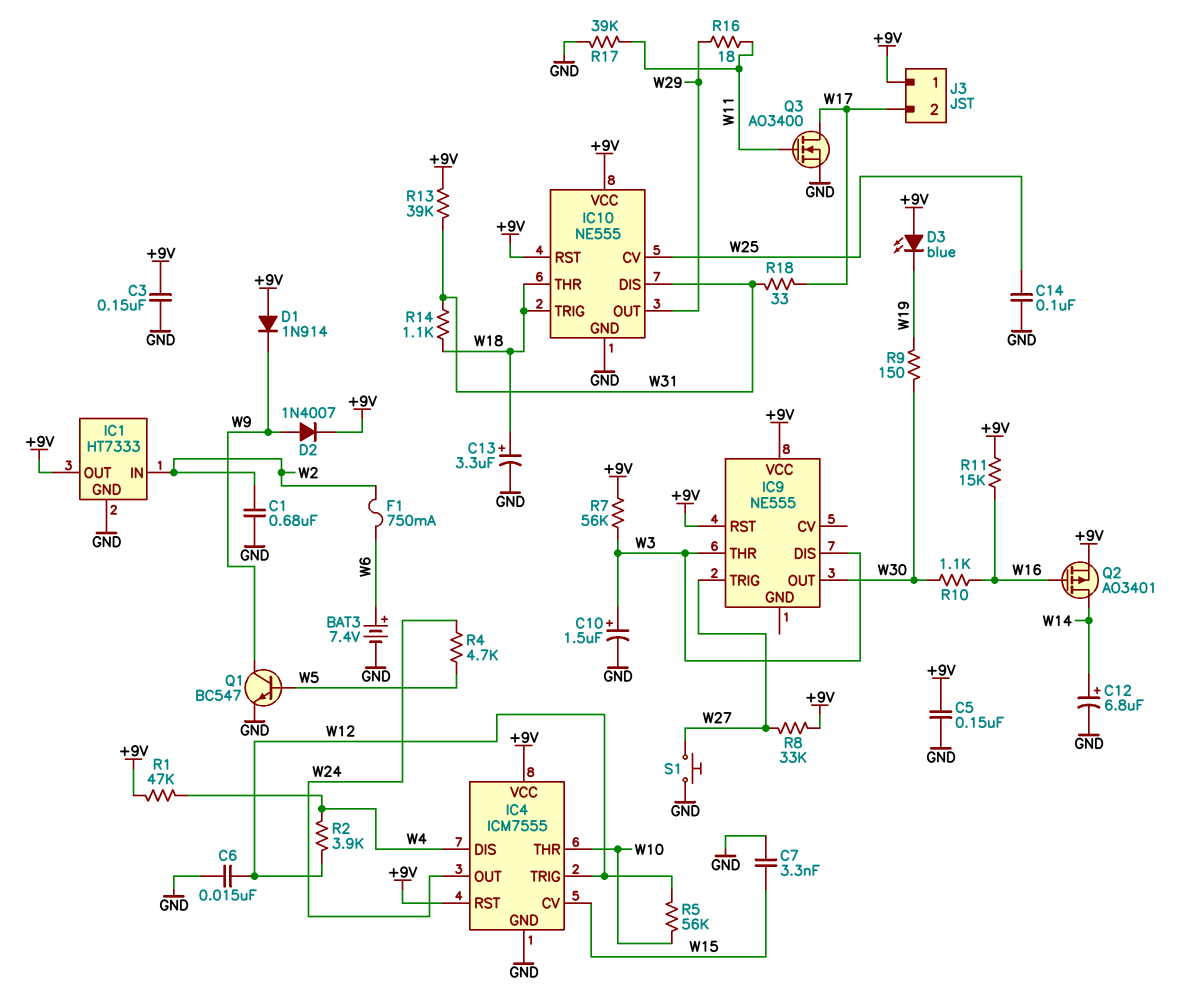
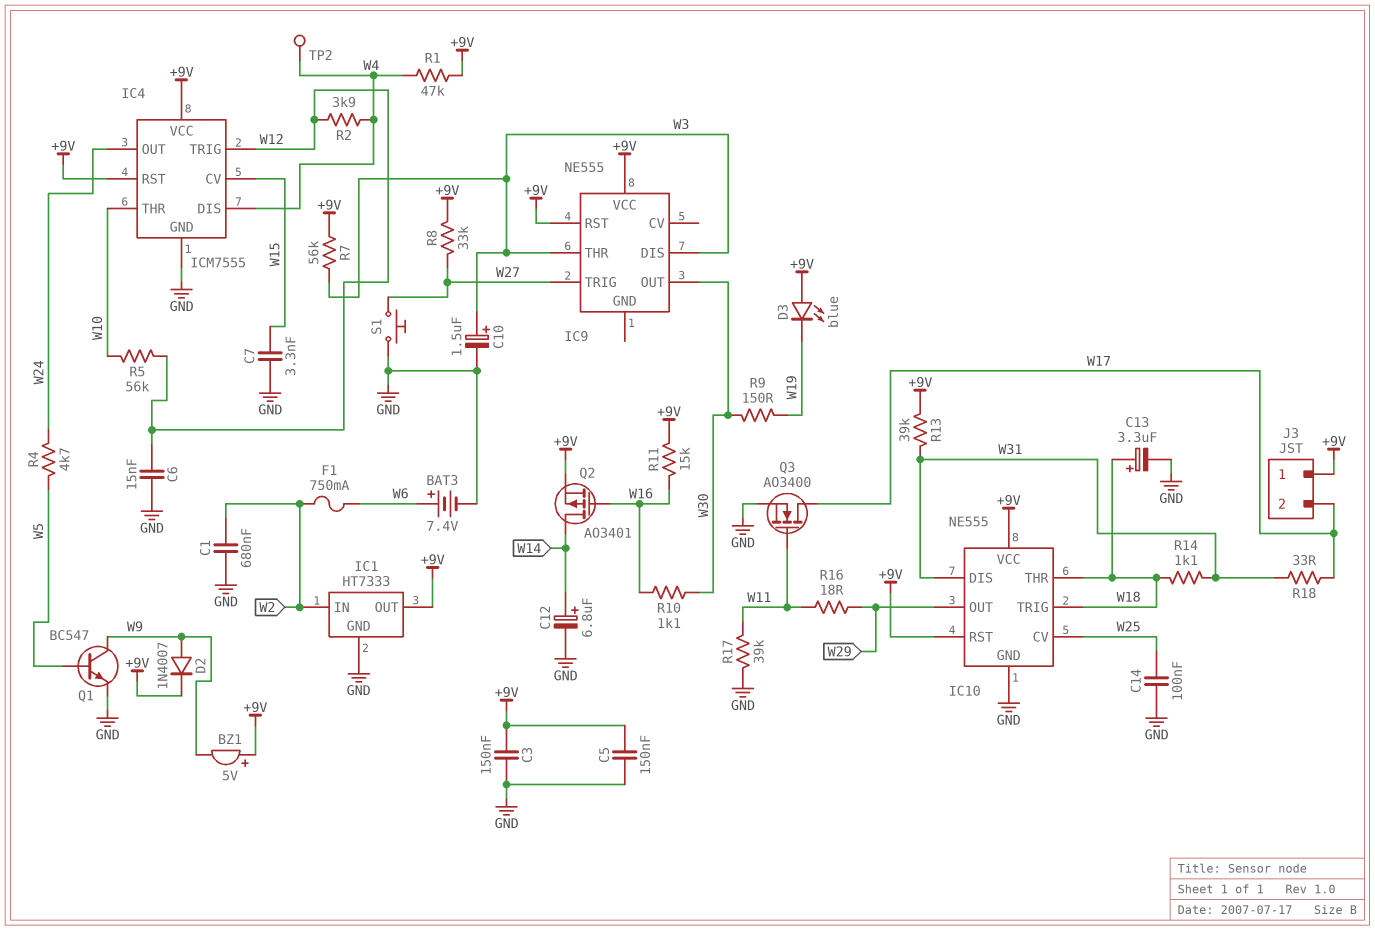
BZ1: none -> buzzer 5V (plus +9V, minus W9)
D1: diode 1N914 (A +9V, K W9) -> none
TP2: none -> test point (W4)

